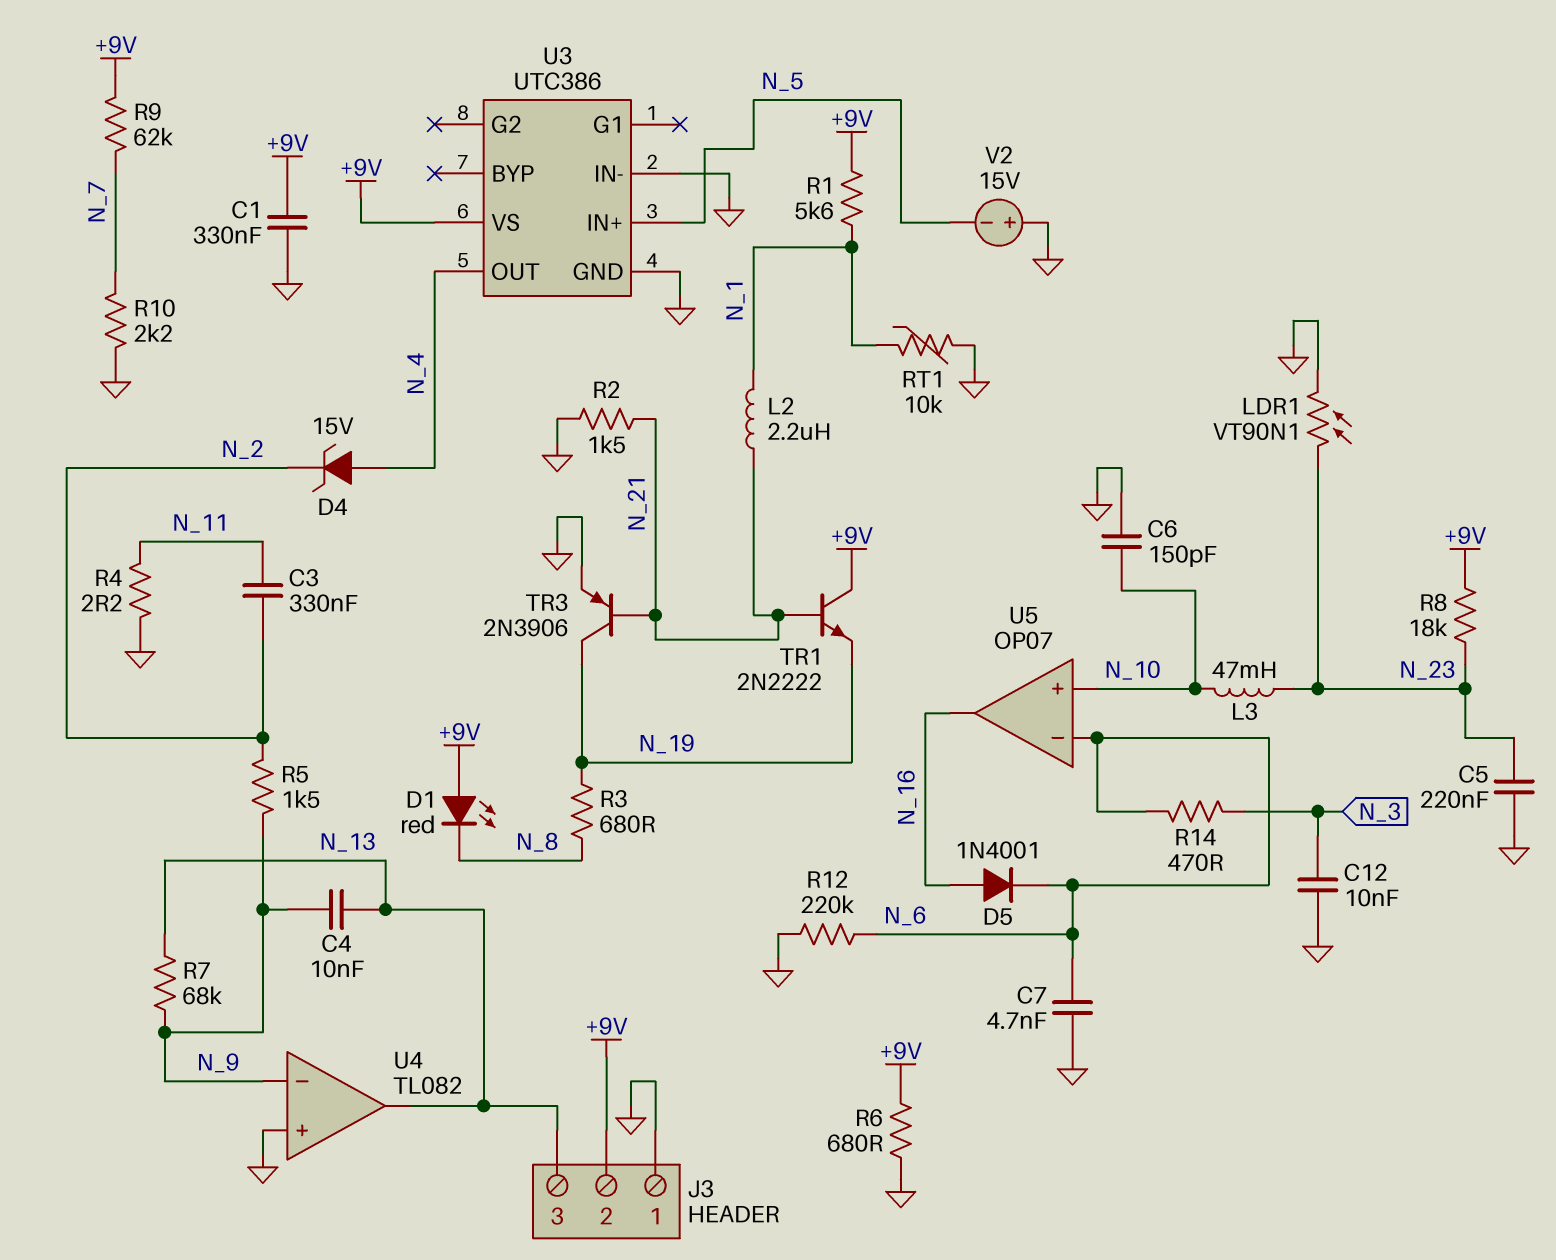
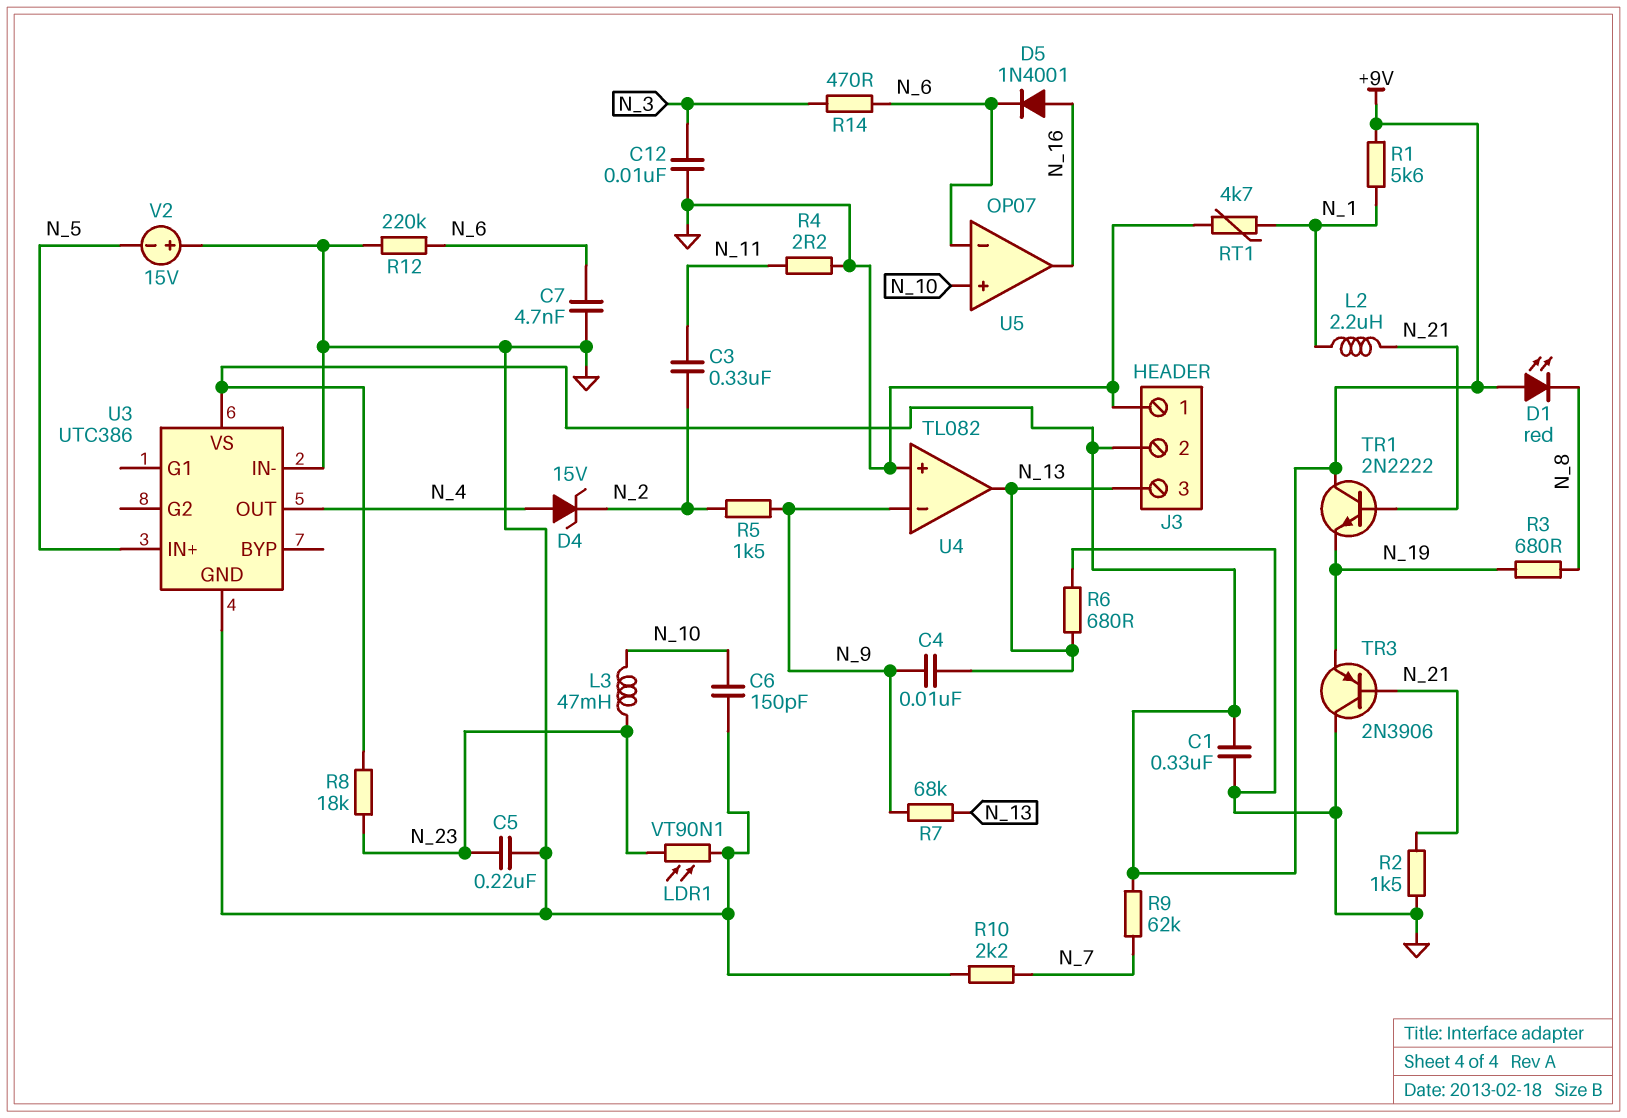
R6: 680 (+9V, GND) -> 680 (GND, N_13)
RT1: 10k (GND, N_1) -> 4.7k (GND, N_1)
TR3: PNP 2N3906 (B N_21, C N_19, E GND) -> PNP 2N3906 (B N_21, C GND, E N_19)

